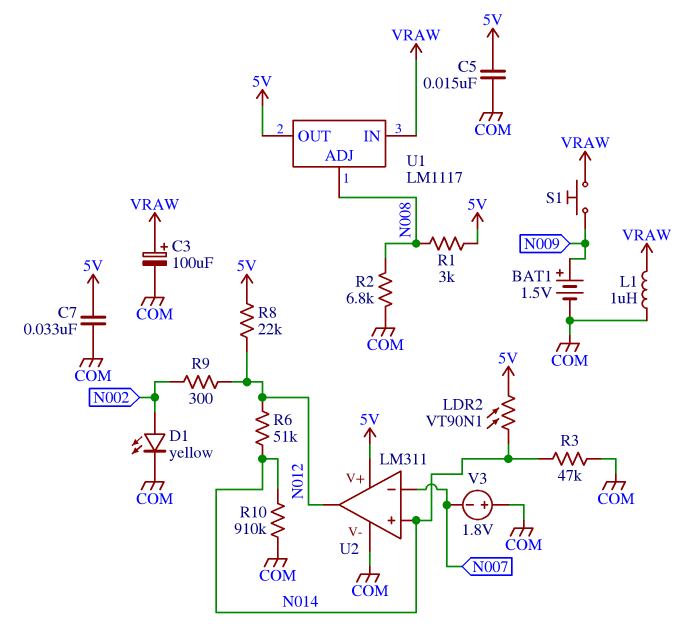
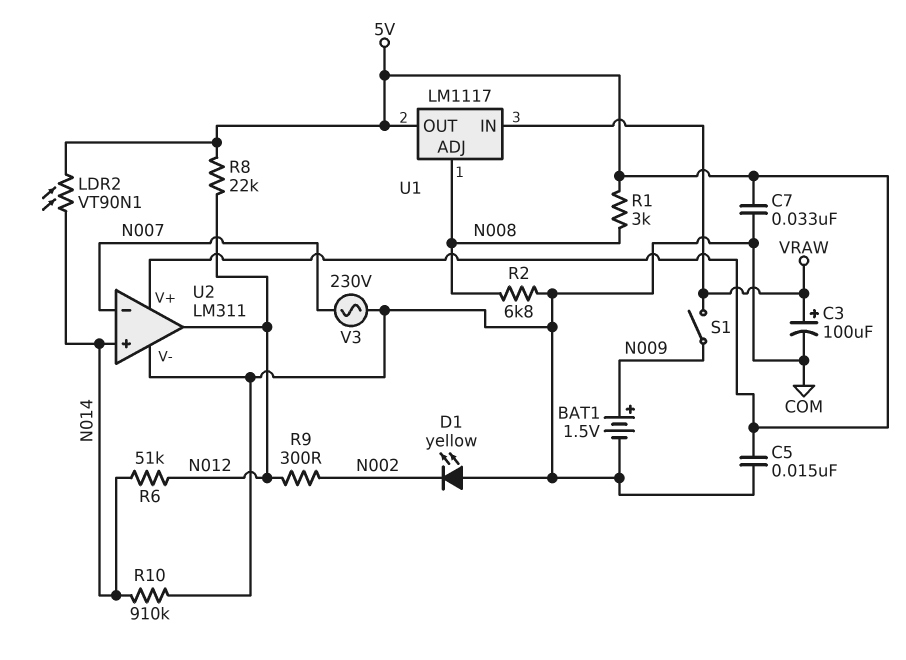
D1: LED yellow (A N002, K COM) -> LED yellow (A COM, K N002)
L1: 1uH (COM, VRAW) -> none
R3: 47k (COM, N014) -> none
S1: button (N009, VRAW) -> switch (N009, VRAW)
V3: 1.8V (plus COM, minus N007) -> AC 230V (COM, N007)

